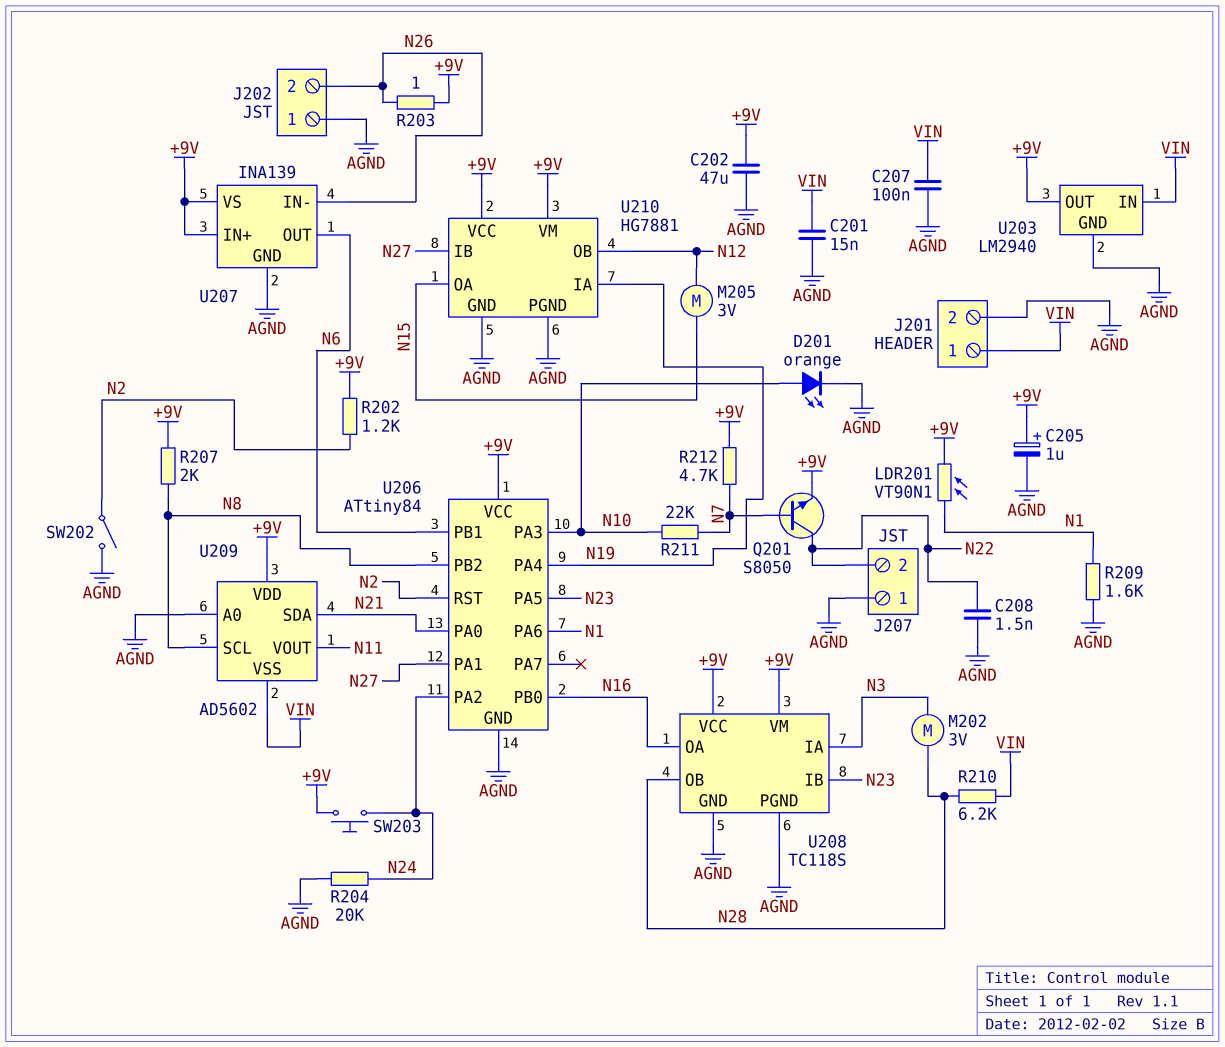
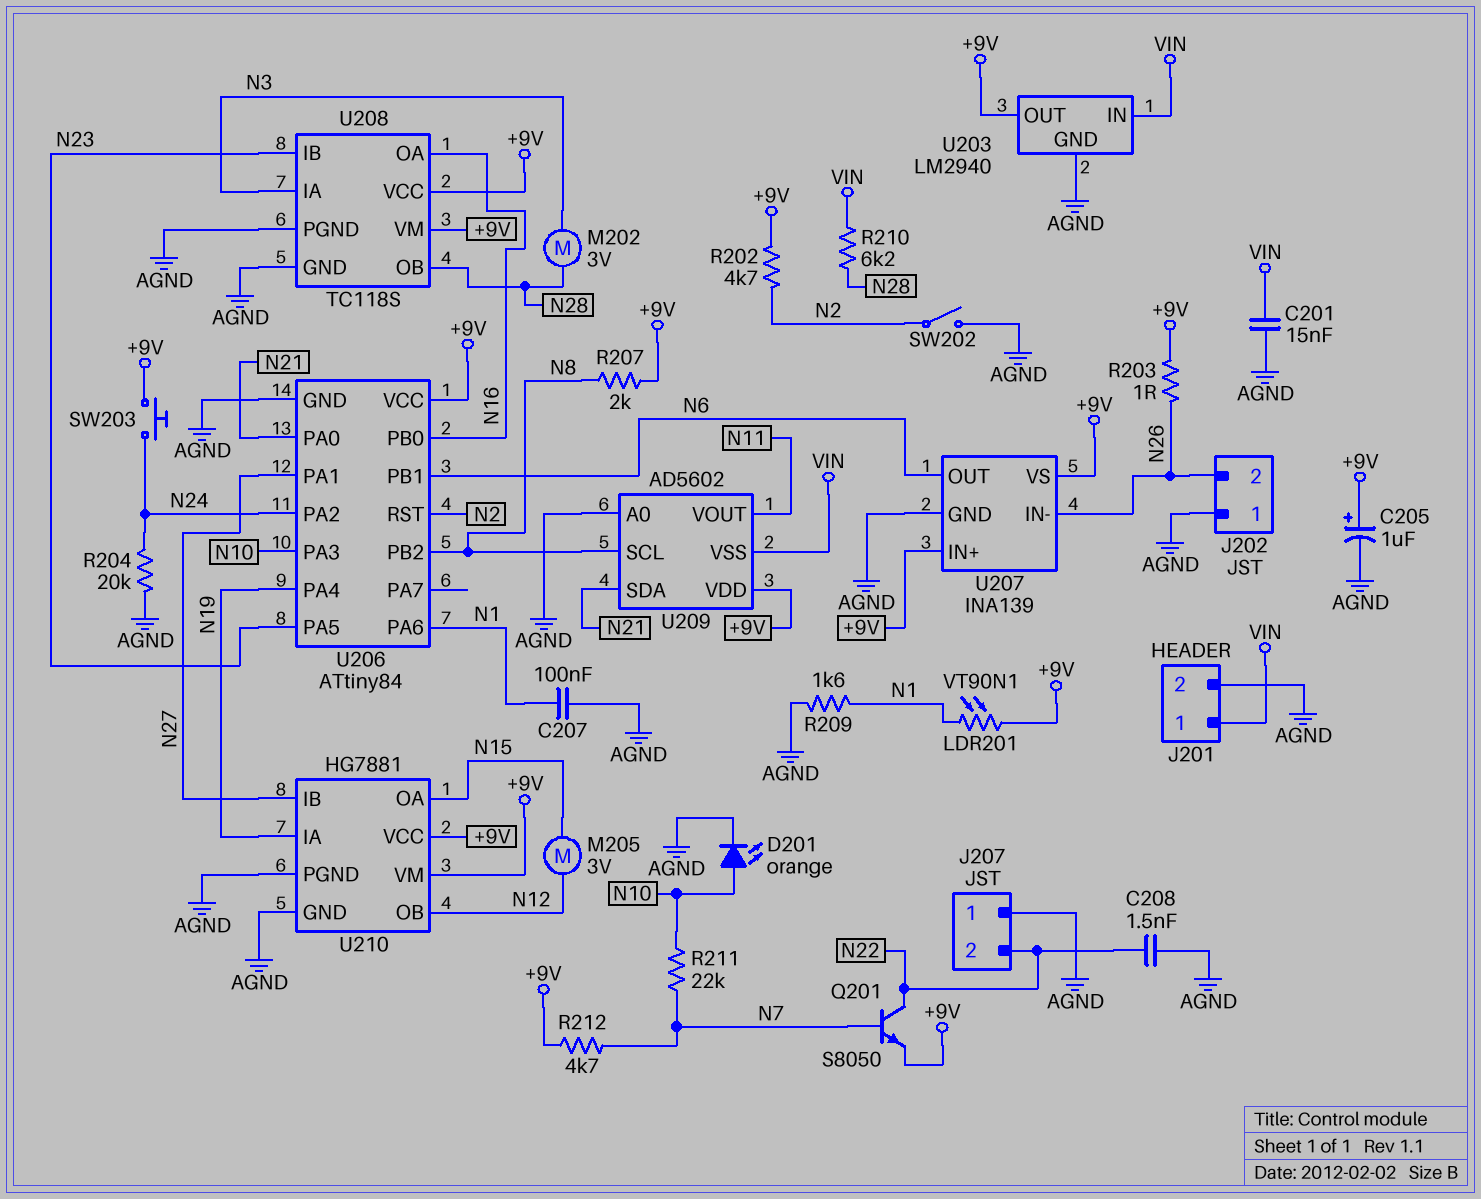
C202: 47uF (+9V, AGND) -> none
C207: 100nF (AGND, VIN) -> 100nF (AGND, N1)
R202: 1.2k (+9V, N2) -> 4.7k (+9V, N2)

